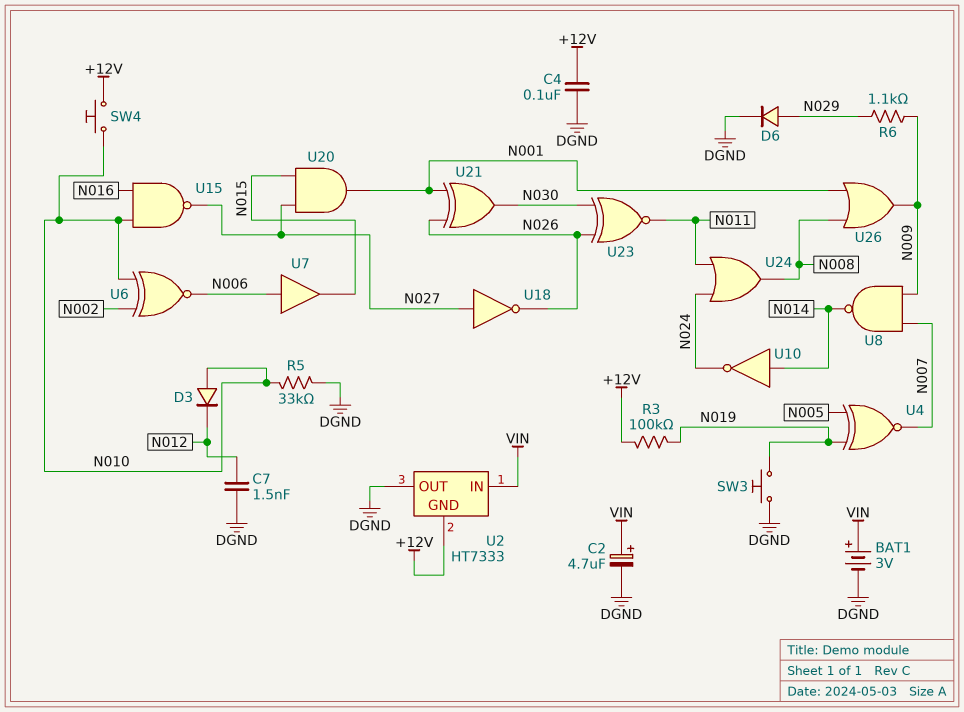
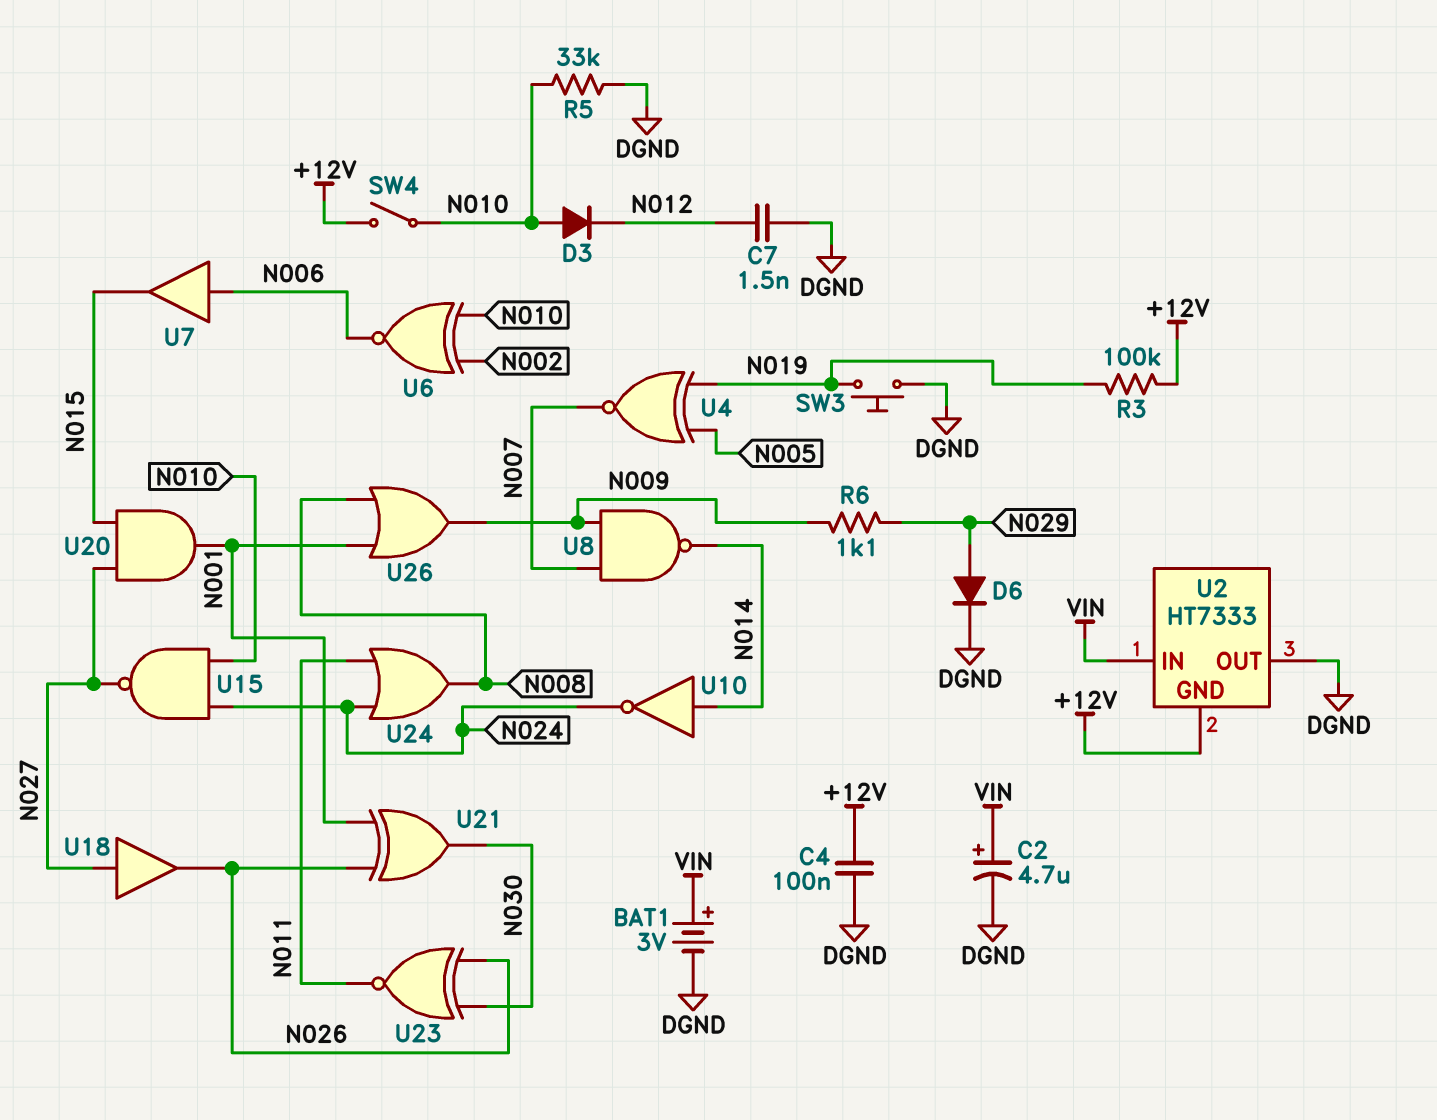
SW4: button (+12V, N010) -> switch (+12V, N010)
U15: NAND (in N010, in N016, out N027) -> NAND (in N010, in N024, out N027)
U18: NOT (in N027, out N026) -> buffer (in N027, out N026)

